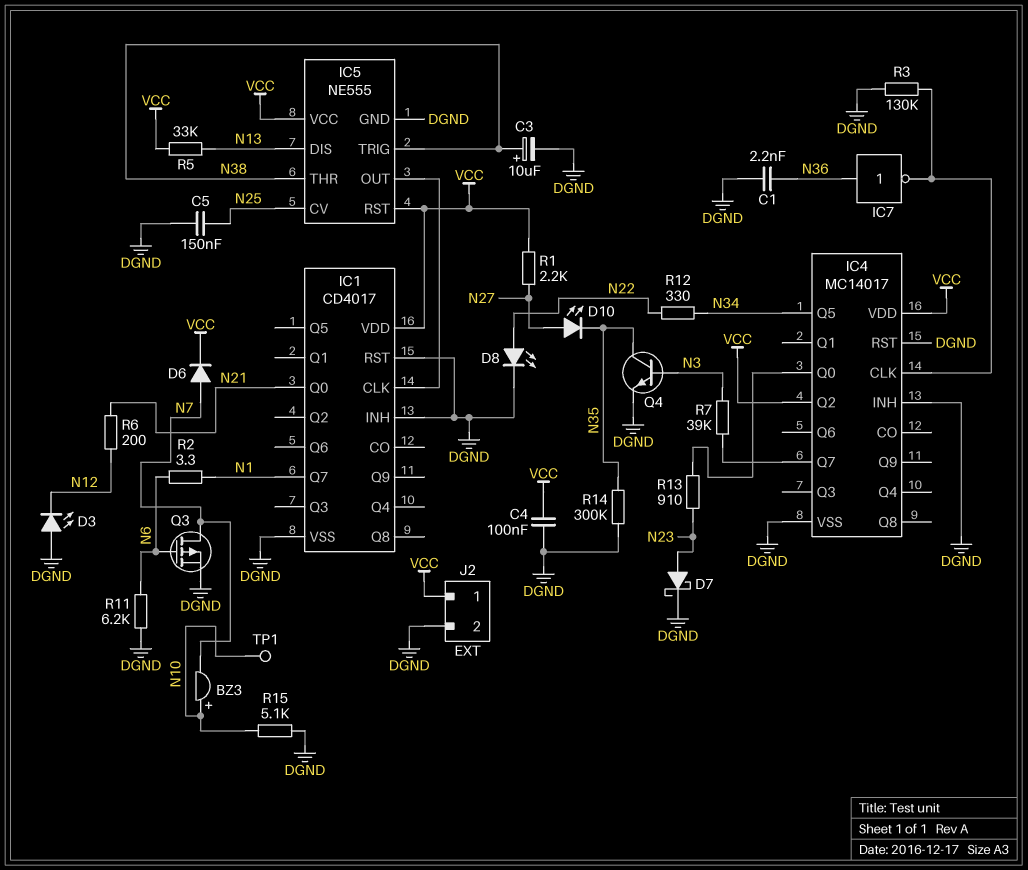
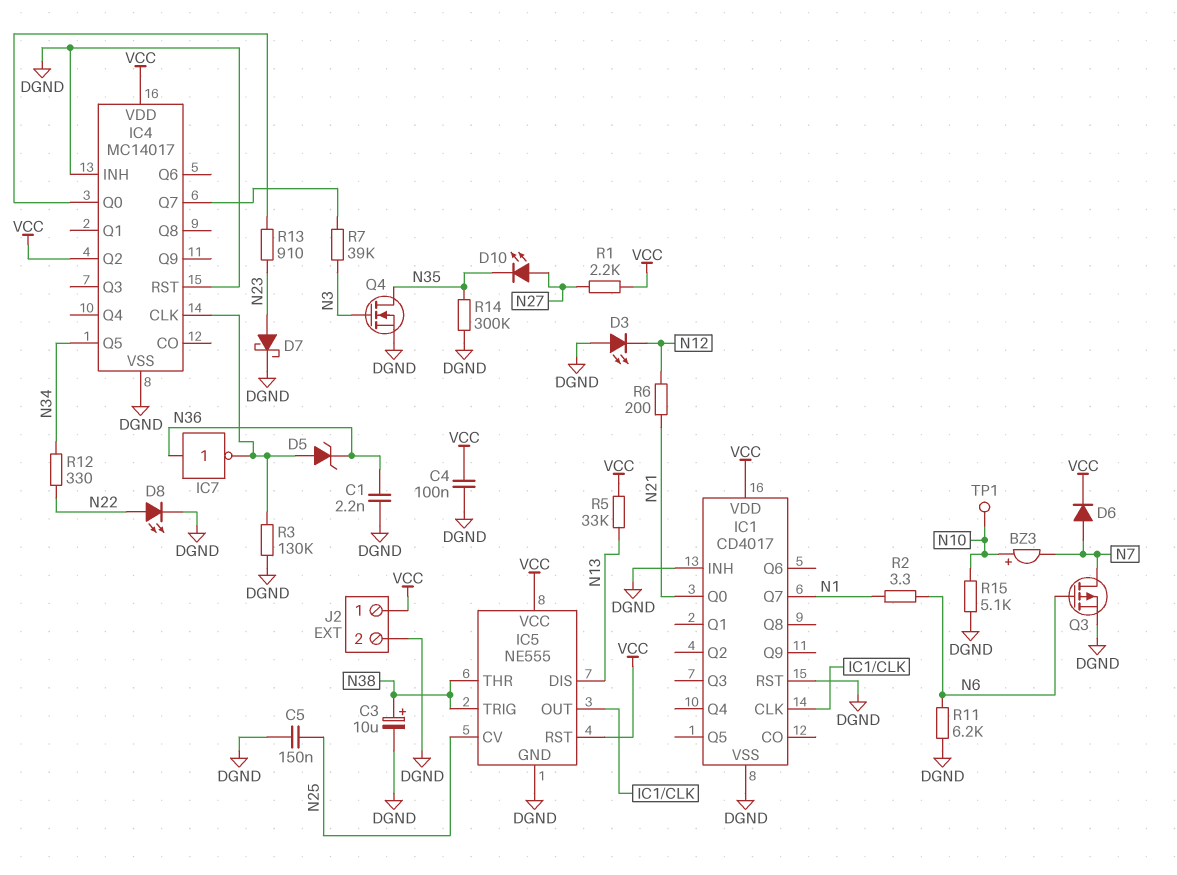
D5: none -> zener (A IC4/CLK, K N36)
Q4: NPN (B N3, C N35, E DGND) -> NMOS (G N3, D N35, S DGND)

